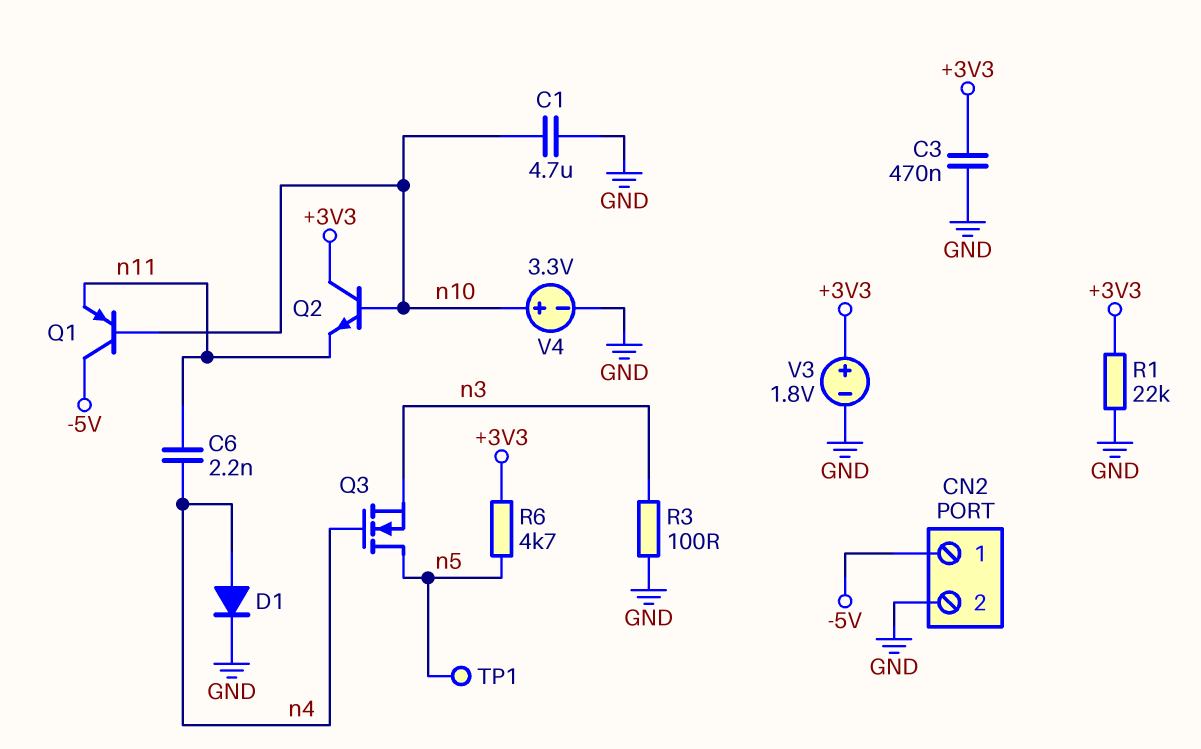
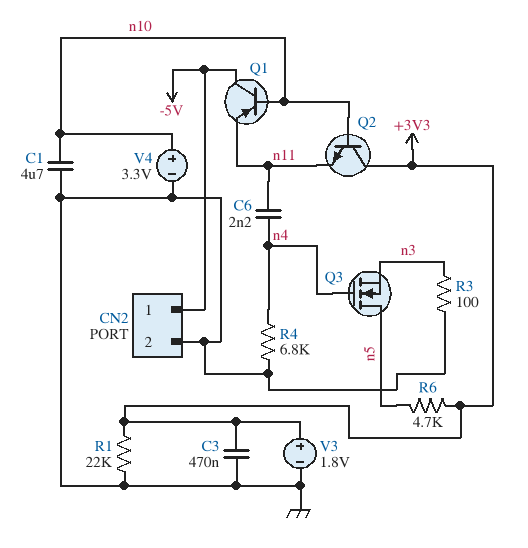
D1: diode (A n4, K GND) -> none
R4: none -> 6.8k (GND, n4)
TP1: test point (n5) -> none

